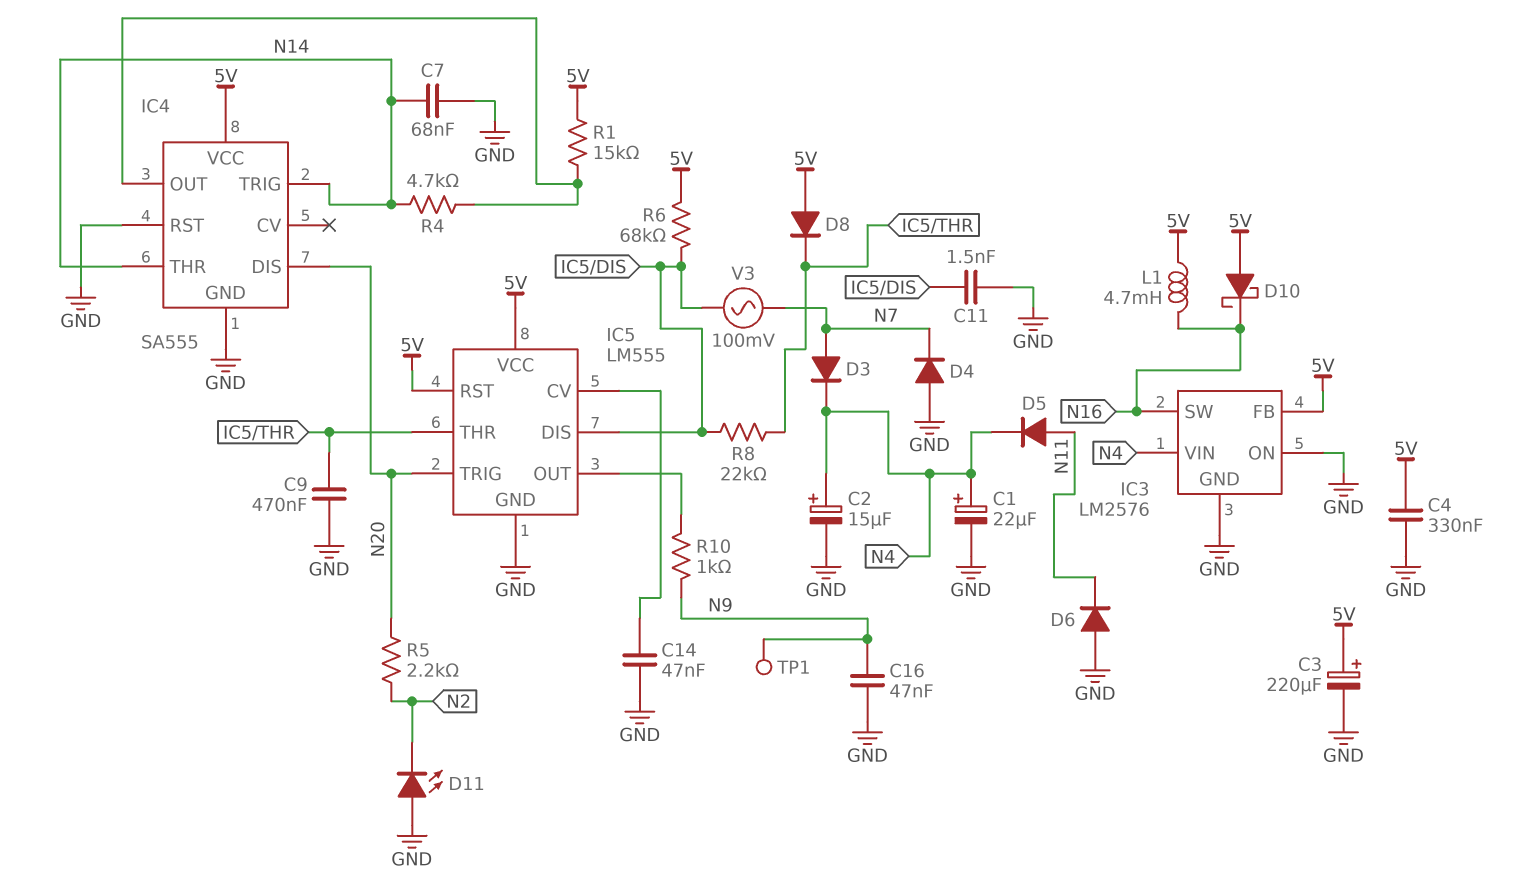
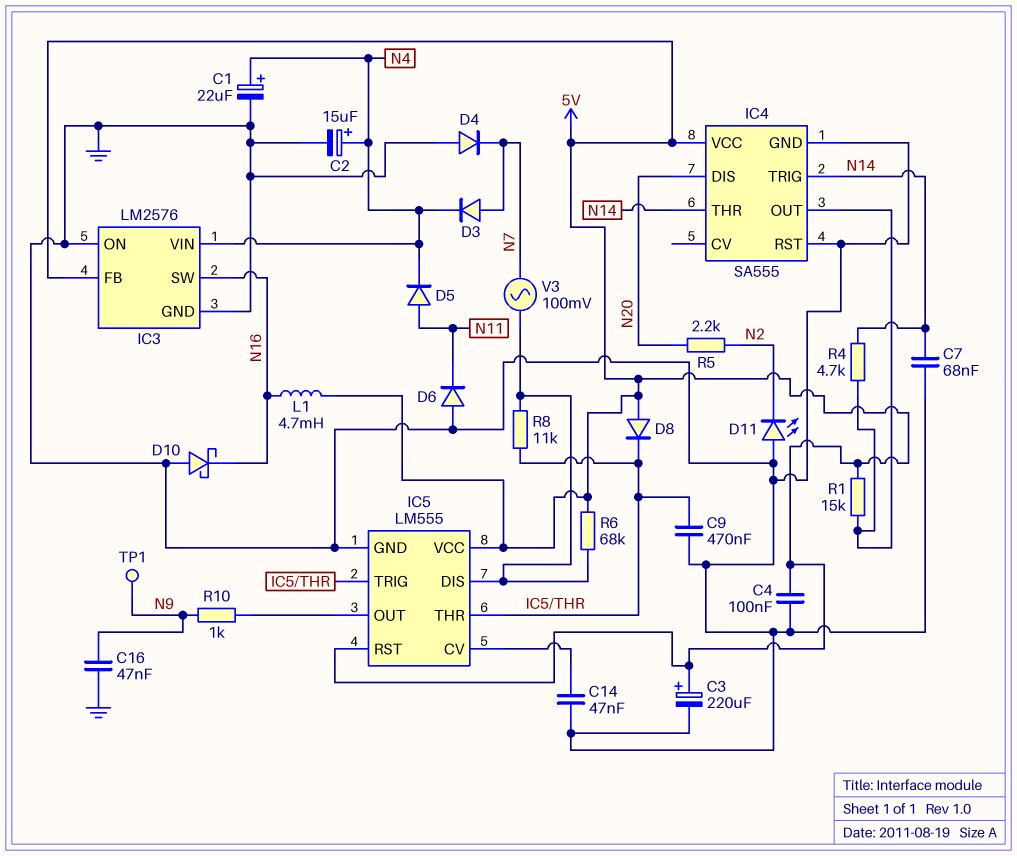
C4: 330nF (5V, GND) -> 100nF (5V, GND)
C11: 1.5nF (GND, IC5/DIS) -> none
D10: schottky (A 5V, K N16) -> schottky (A GND, K N16)
IC5 pin TRIG: N20 -> IC5/THR
R8: 22k (IC5/DIS, IC5/THR) -> 11k (IC5/DIS, IC5/THR)

